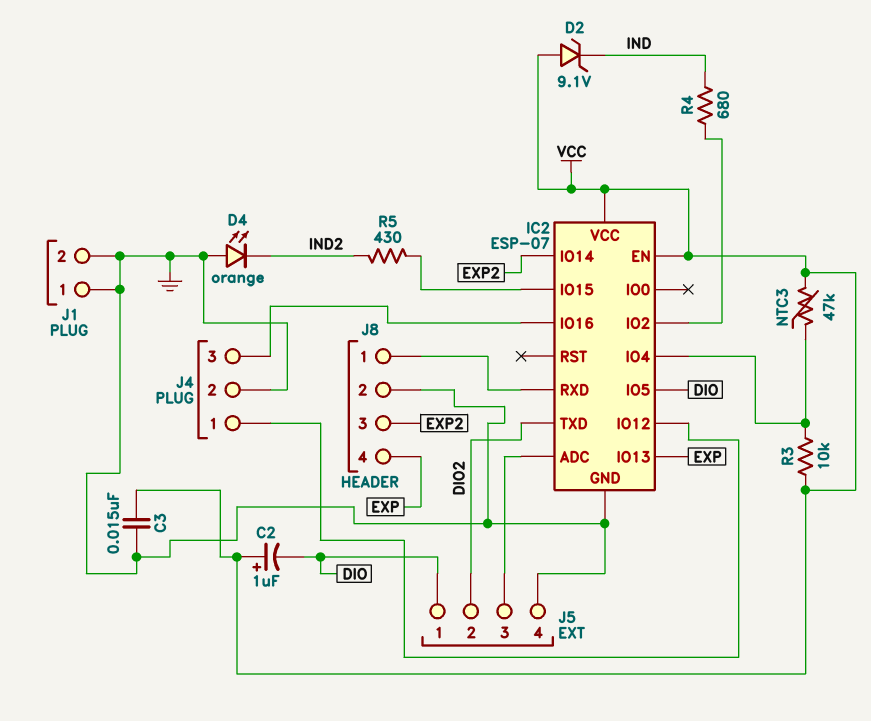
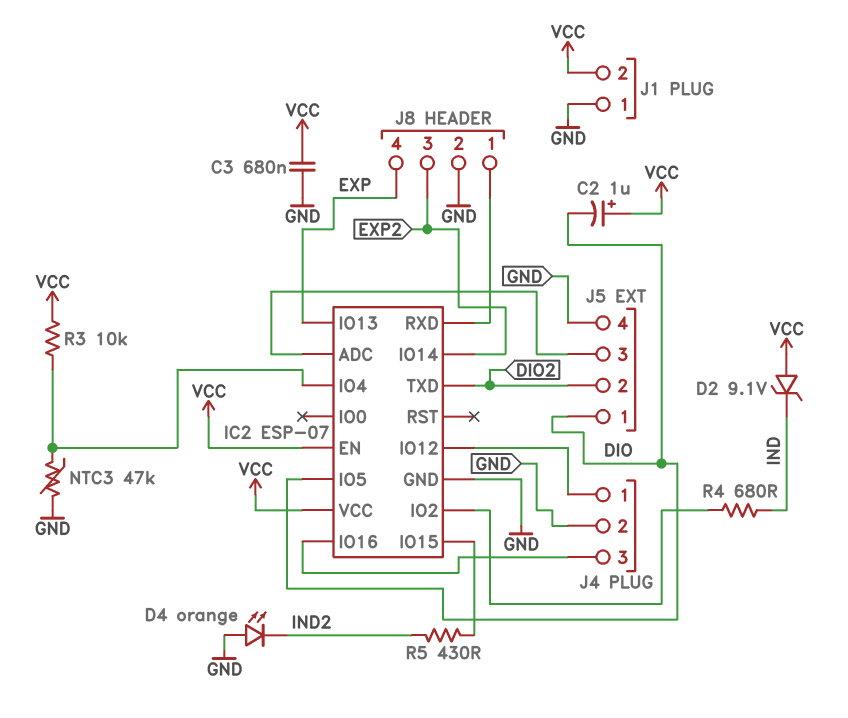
C3: 15nF (GND, VCC) -> 680nF (GND, VCC)
J1 pin 2: GND -> VCC
NTC3: 47k (IC2/IO4, VCC) -> 47k (GND, IC2/IO4)

